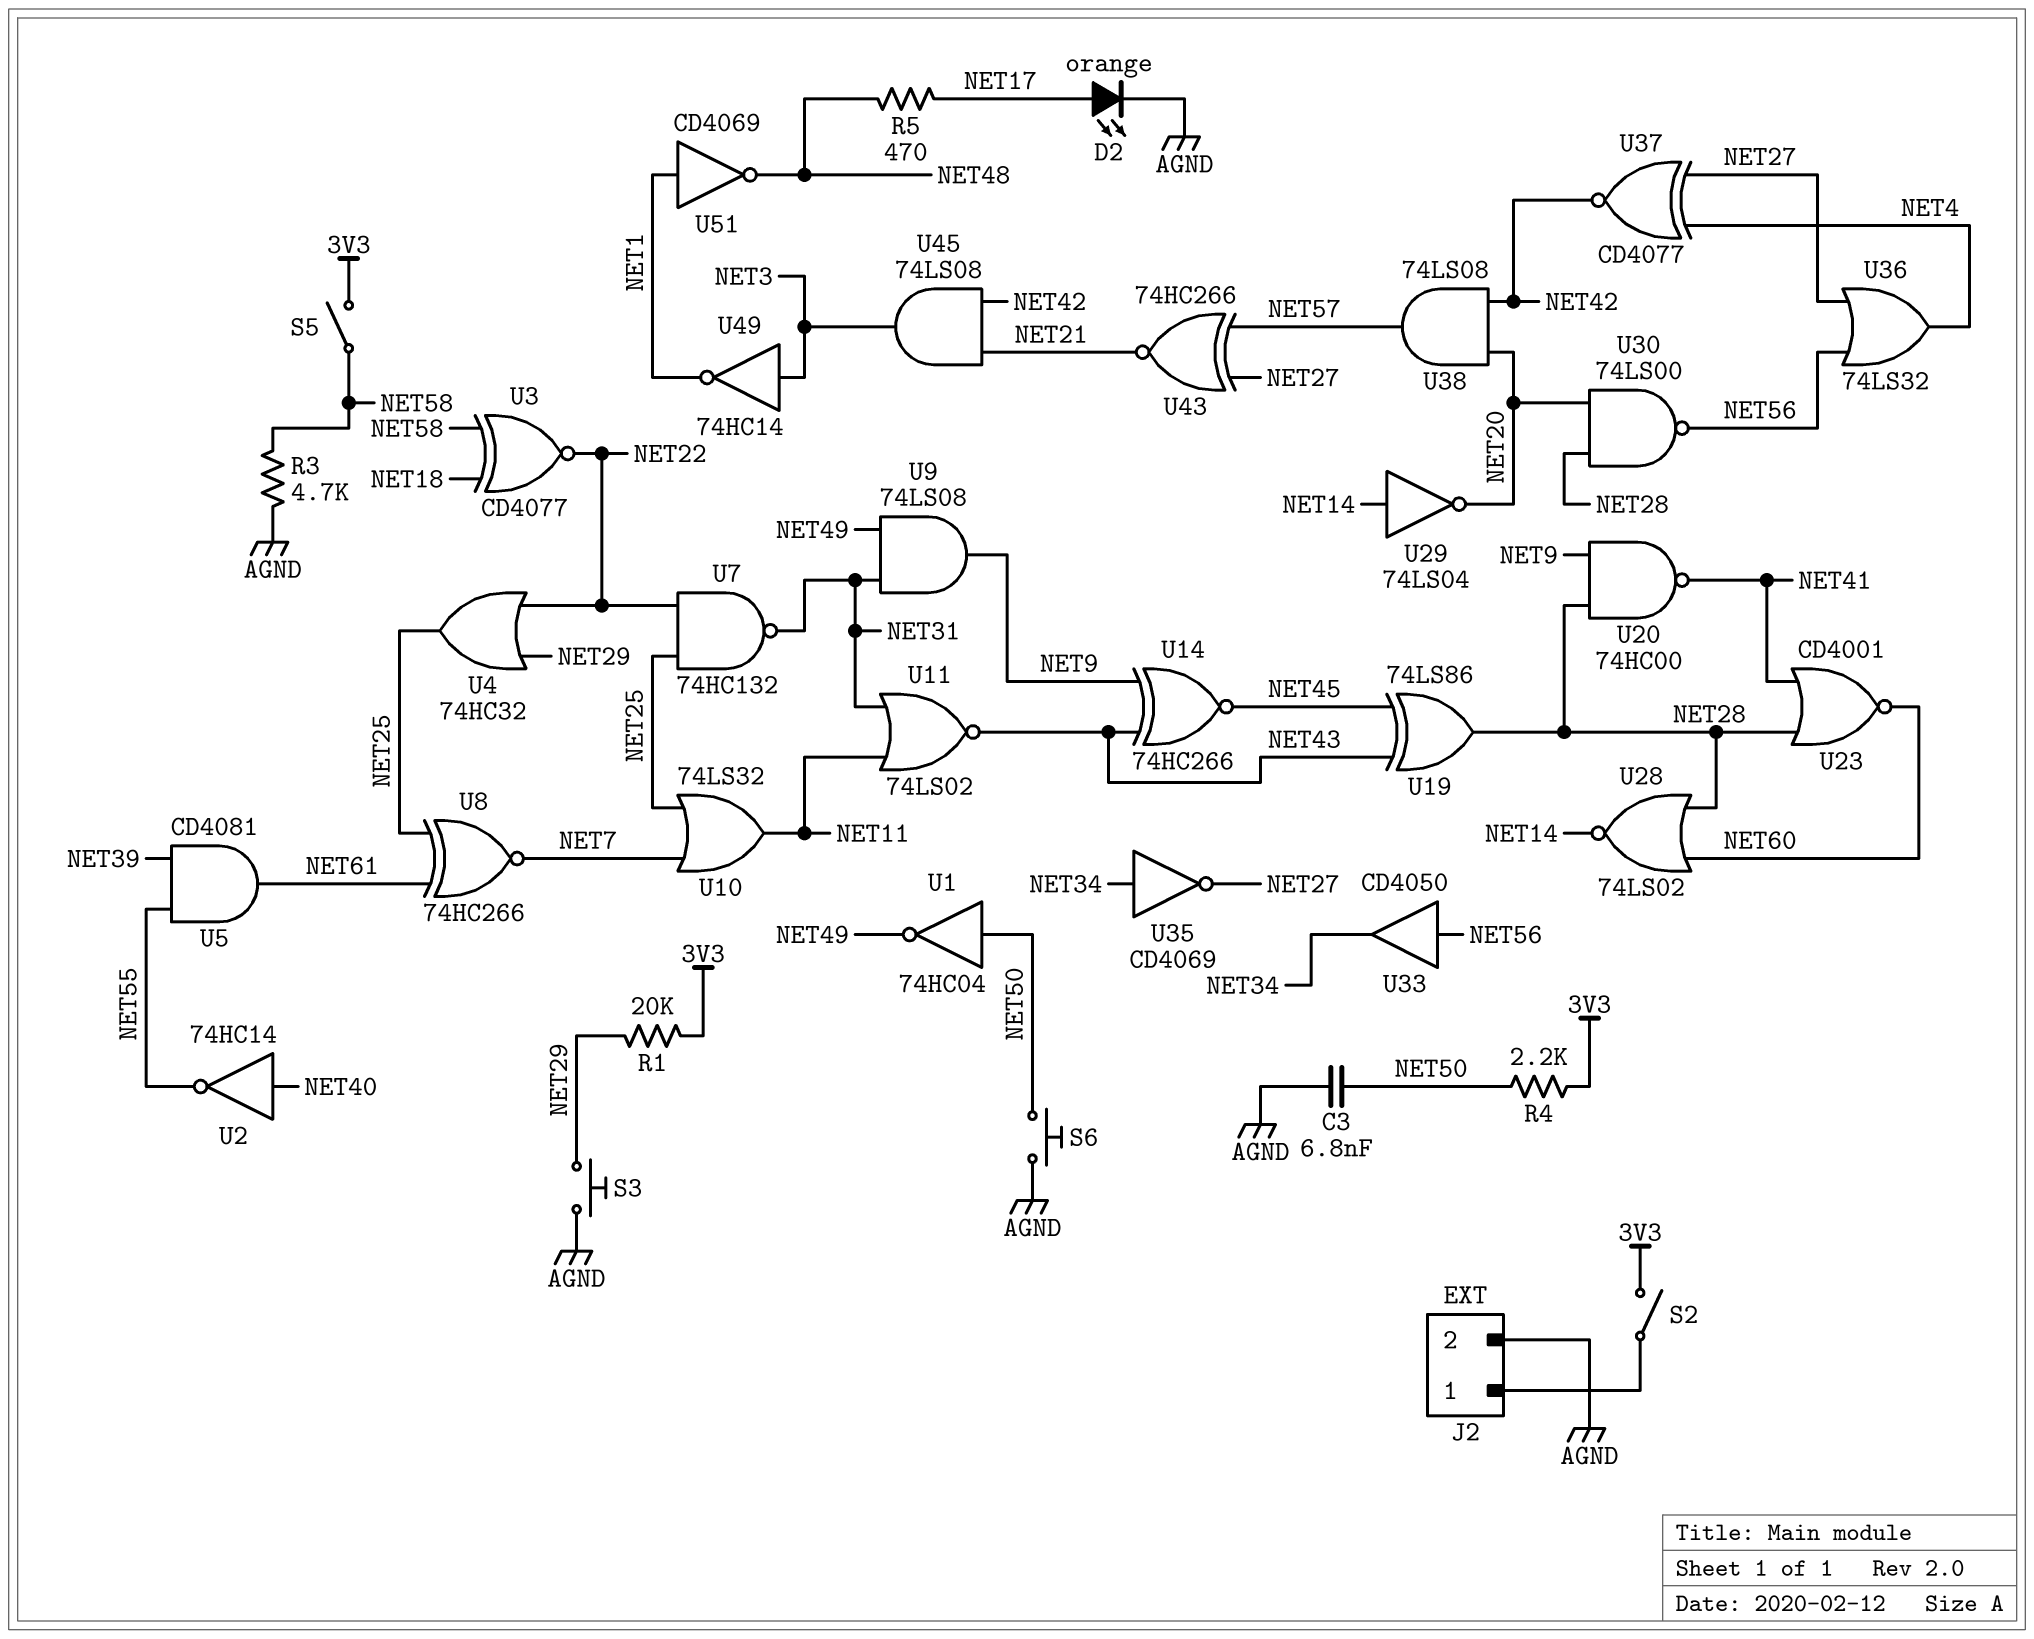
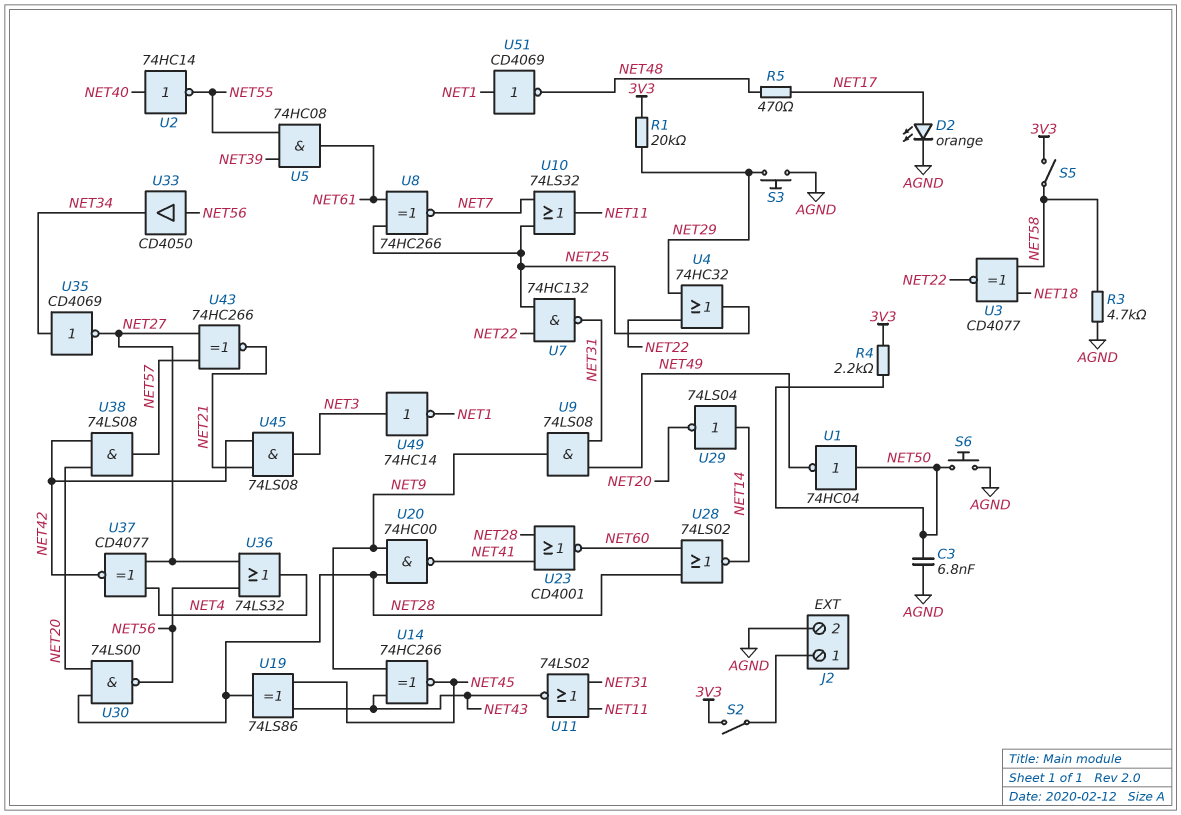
U5: AND CD4081 (in NET39, in NET55, out NET61) -> AND 74HC08 (in NET39, in NET55, out NET61)

